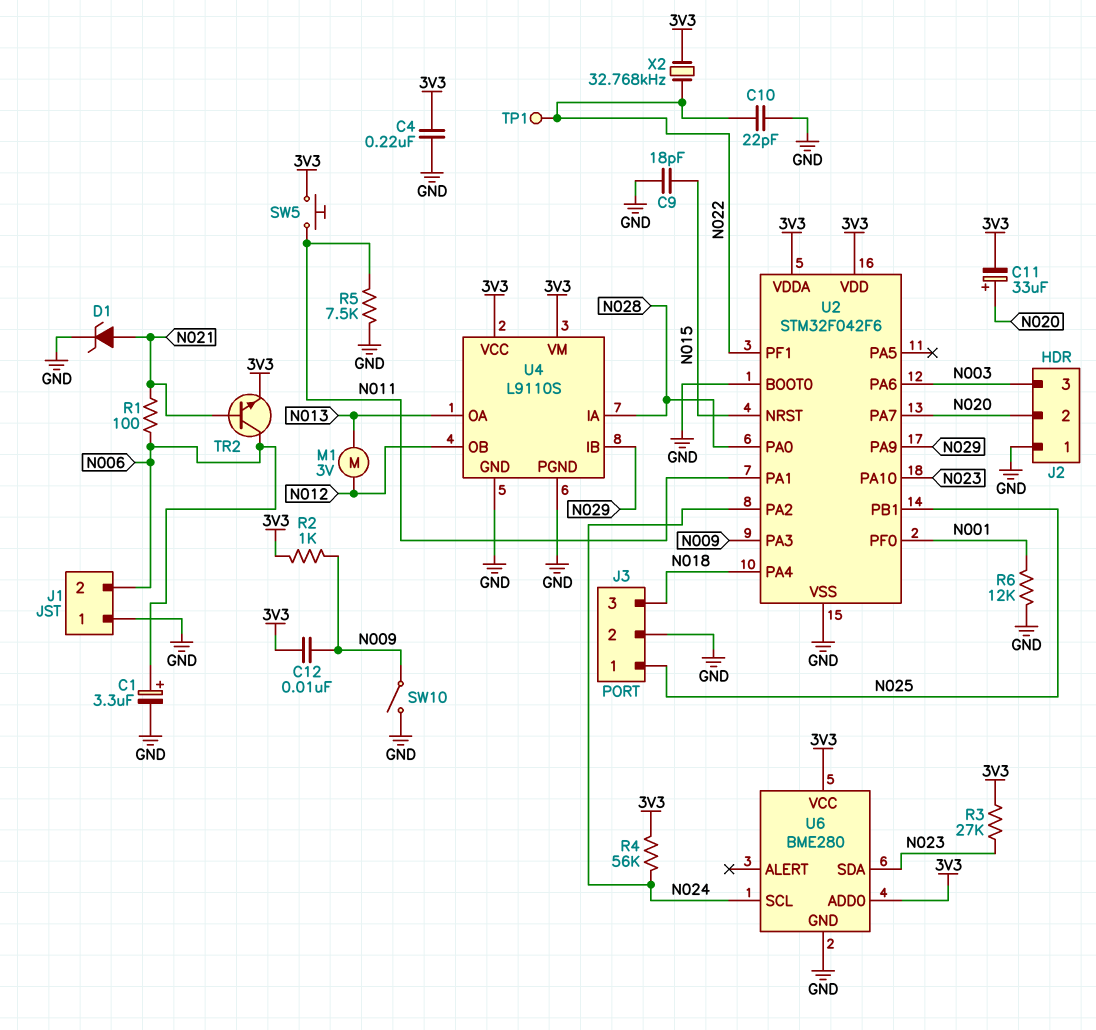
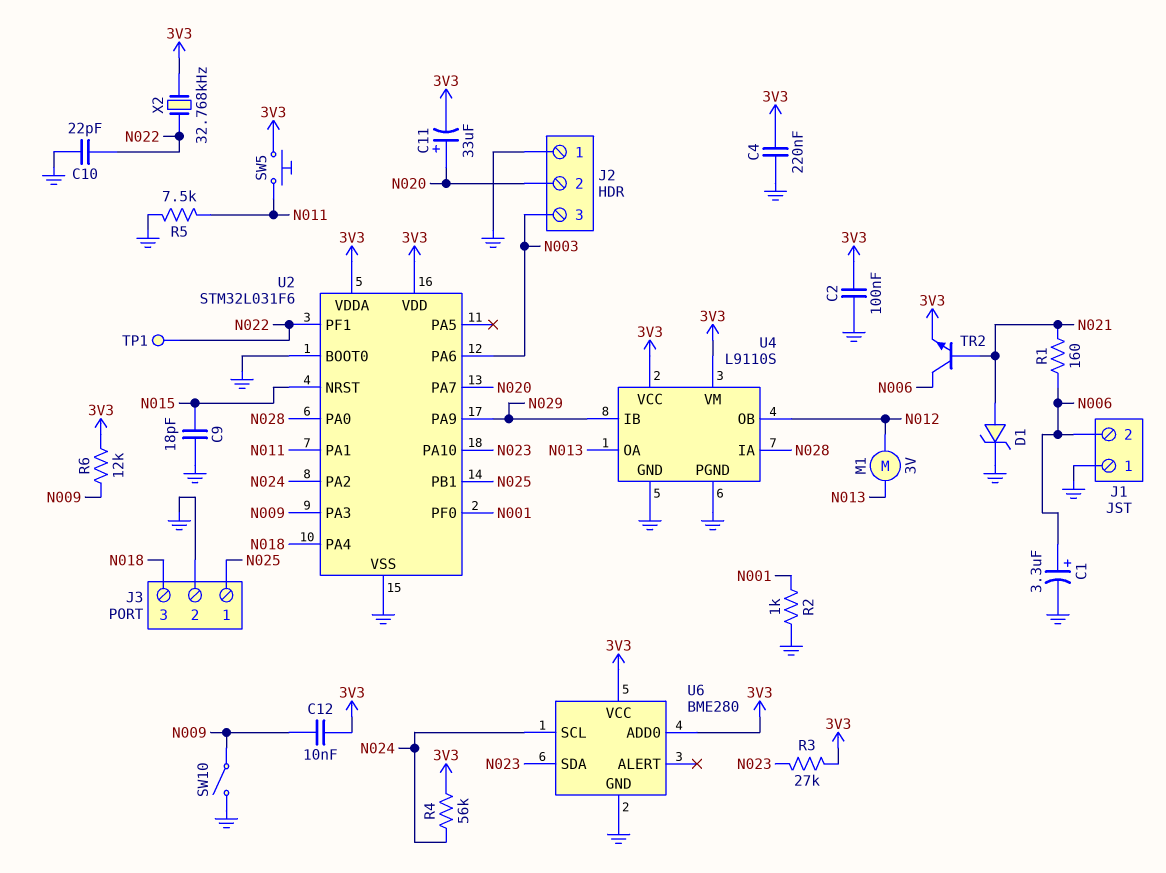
C2: none -> 100nF (3V3, GND)
R1: 100 (N006, N021) -> 160 (N006, N021)
R2: 1k (3V3, N009) -> 1k (GND, N001)
R6: 12k (GND, N001) -> 12k (3V3, N009)
U2: STM32F042F6 -> STM32L031F6

